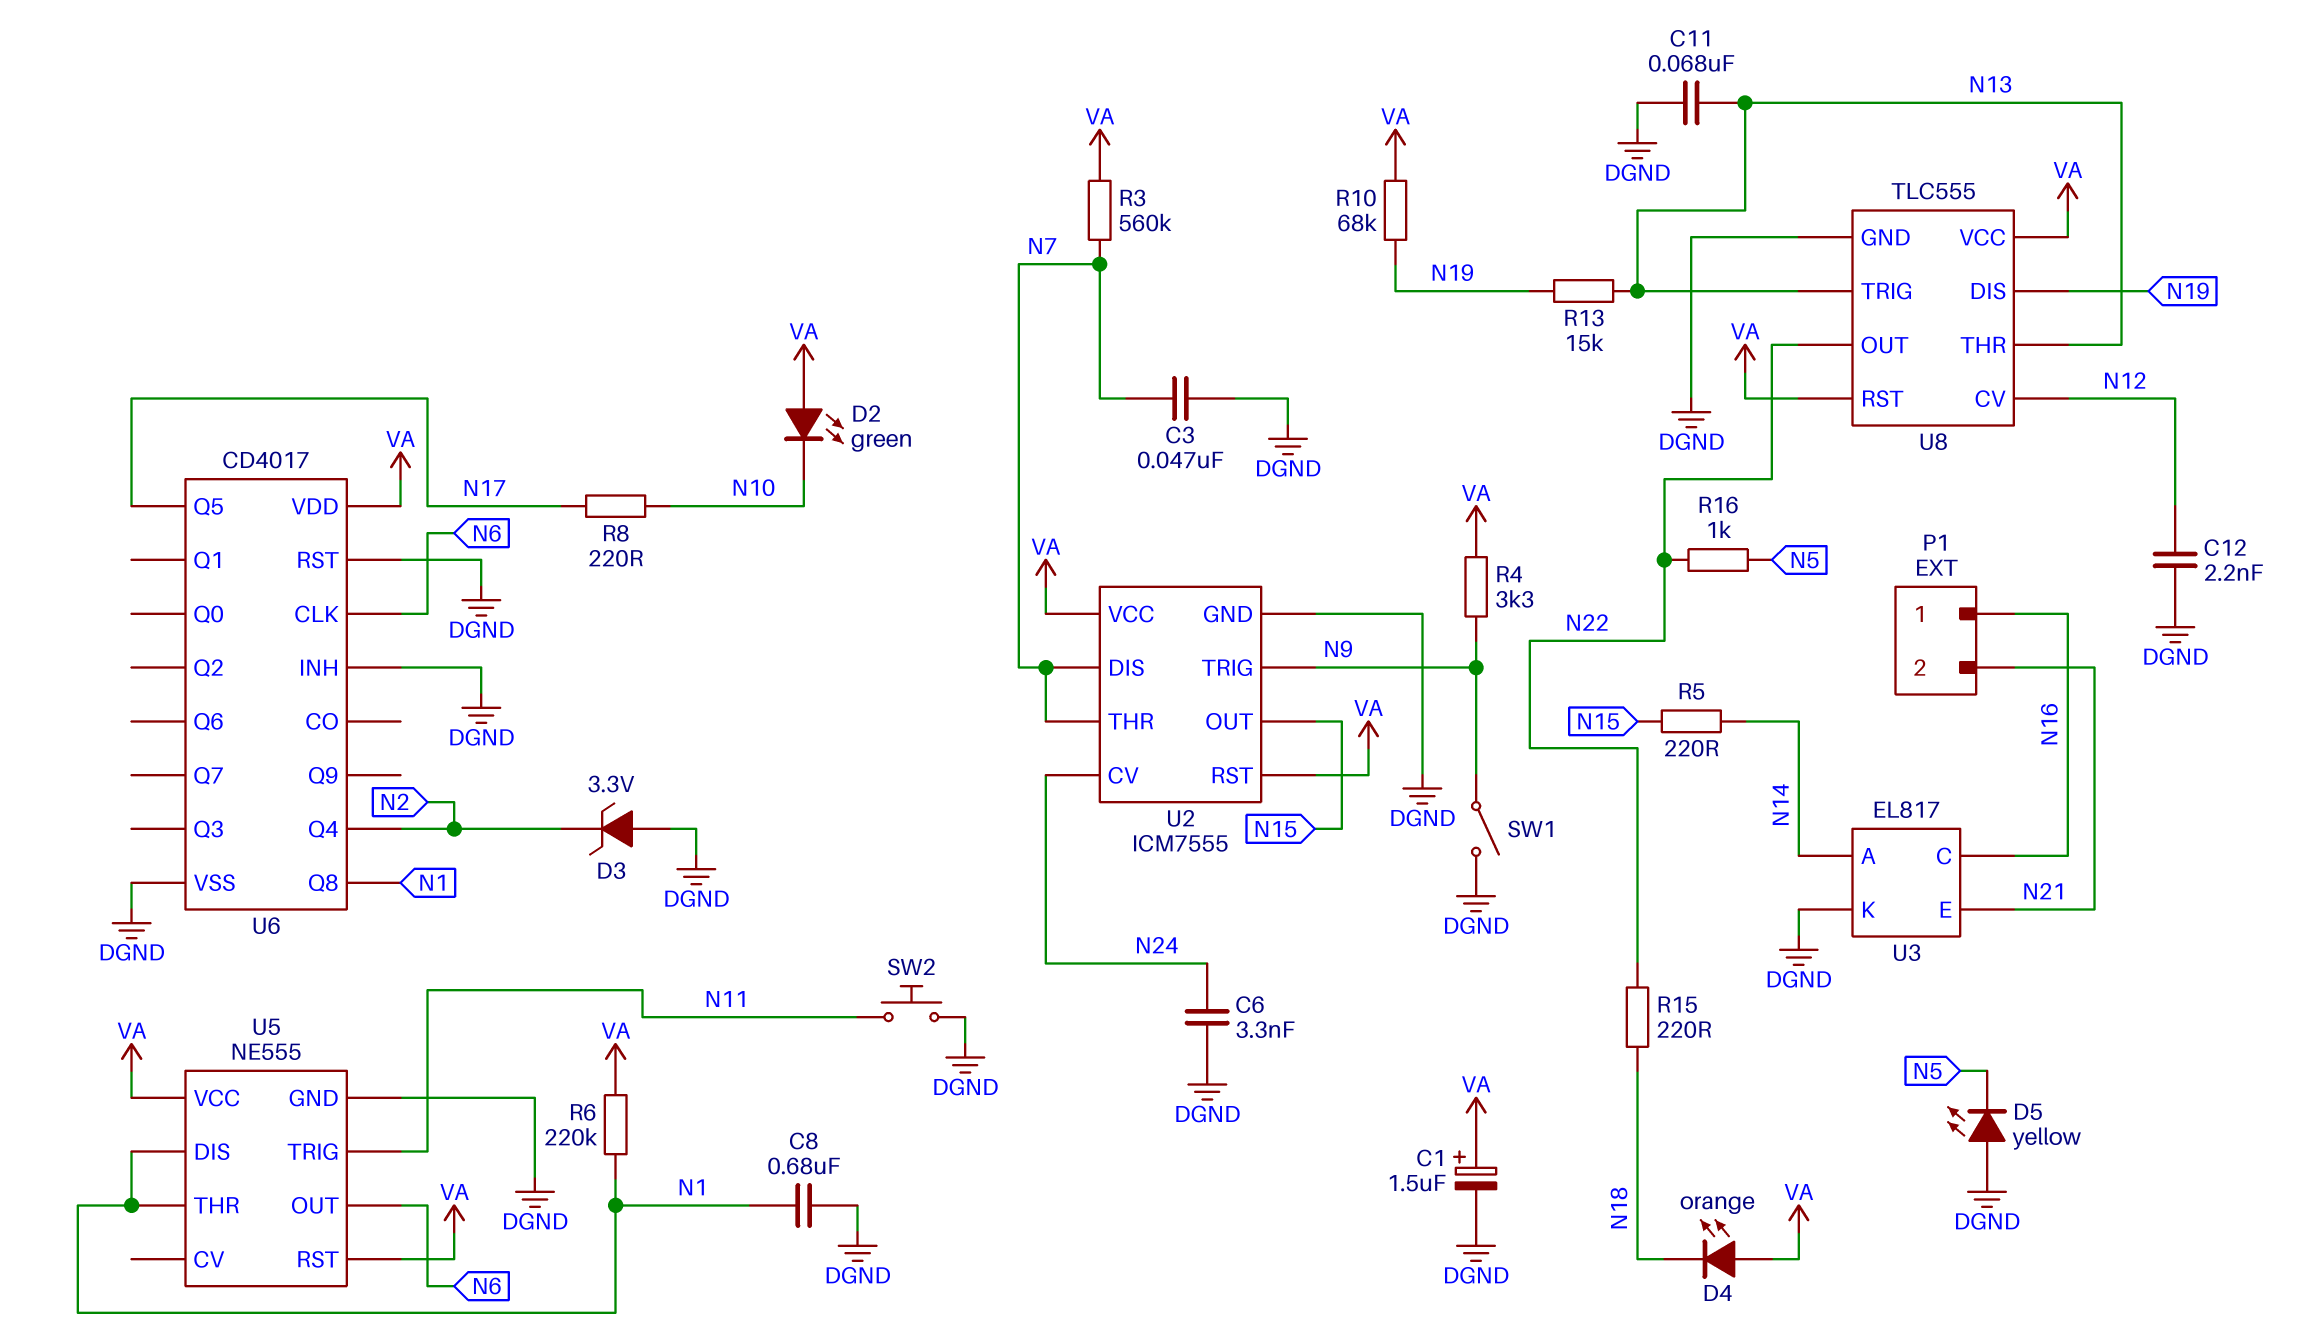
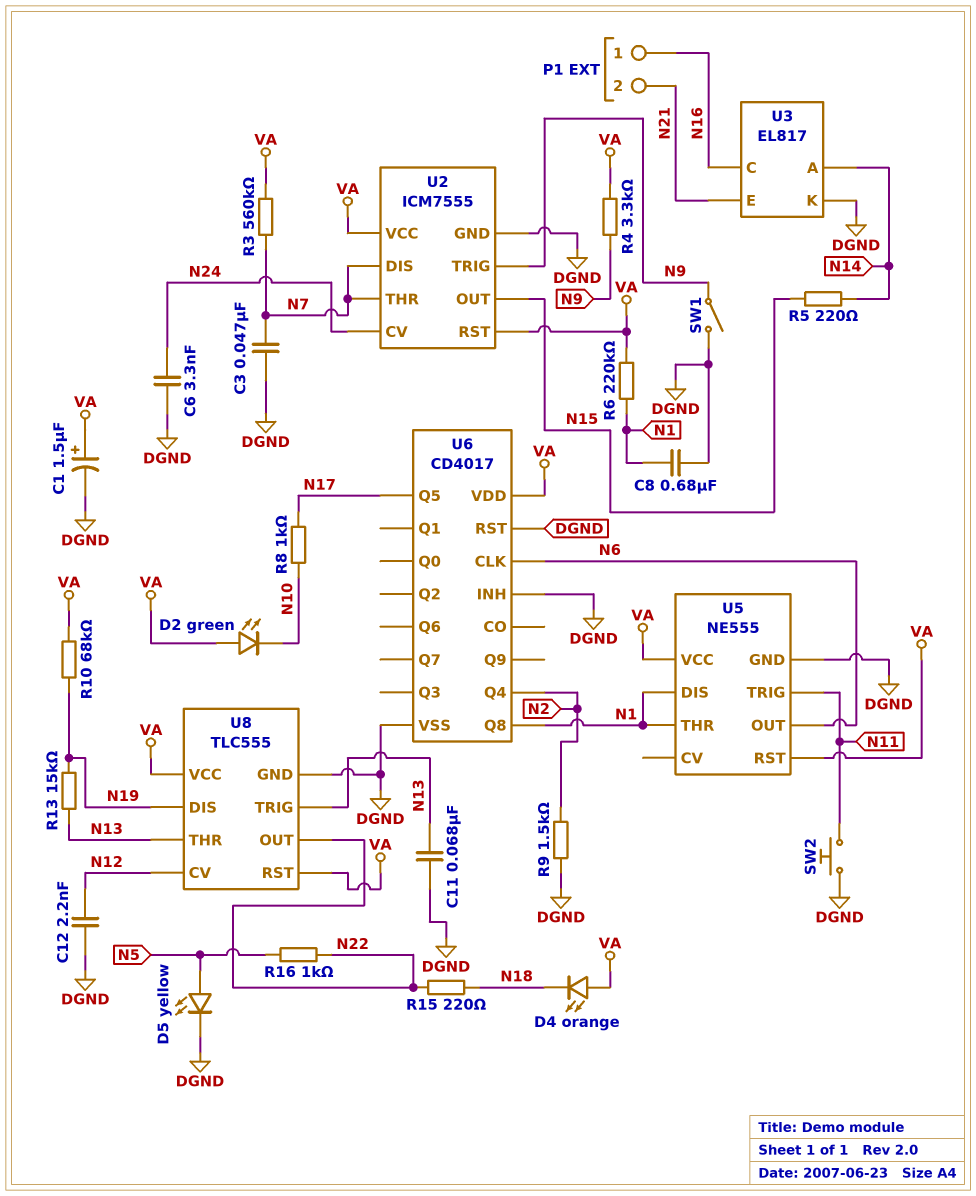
D3: zener 3.3V (A DGND, K N2) -> none
D5: LED yellow (A DGND, K N5) -> LED yellow (A N5, K DGND)
R8: 220 (N10, N17) -> 1k (N10, N17)
R9: none -> 1.5k (DGND, N2)

